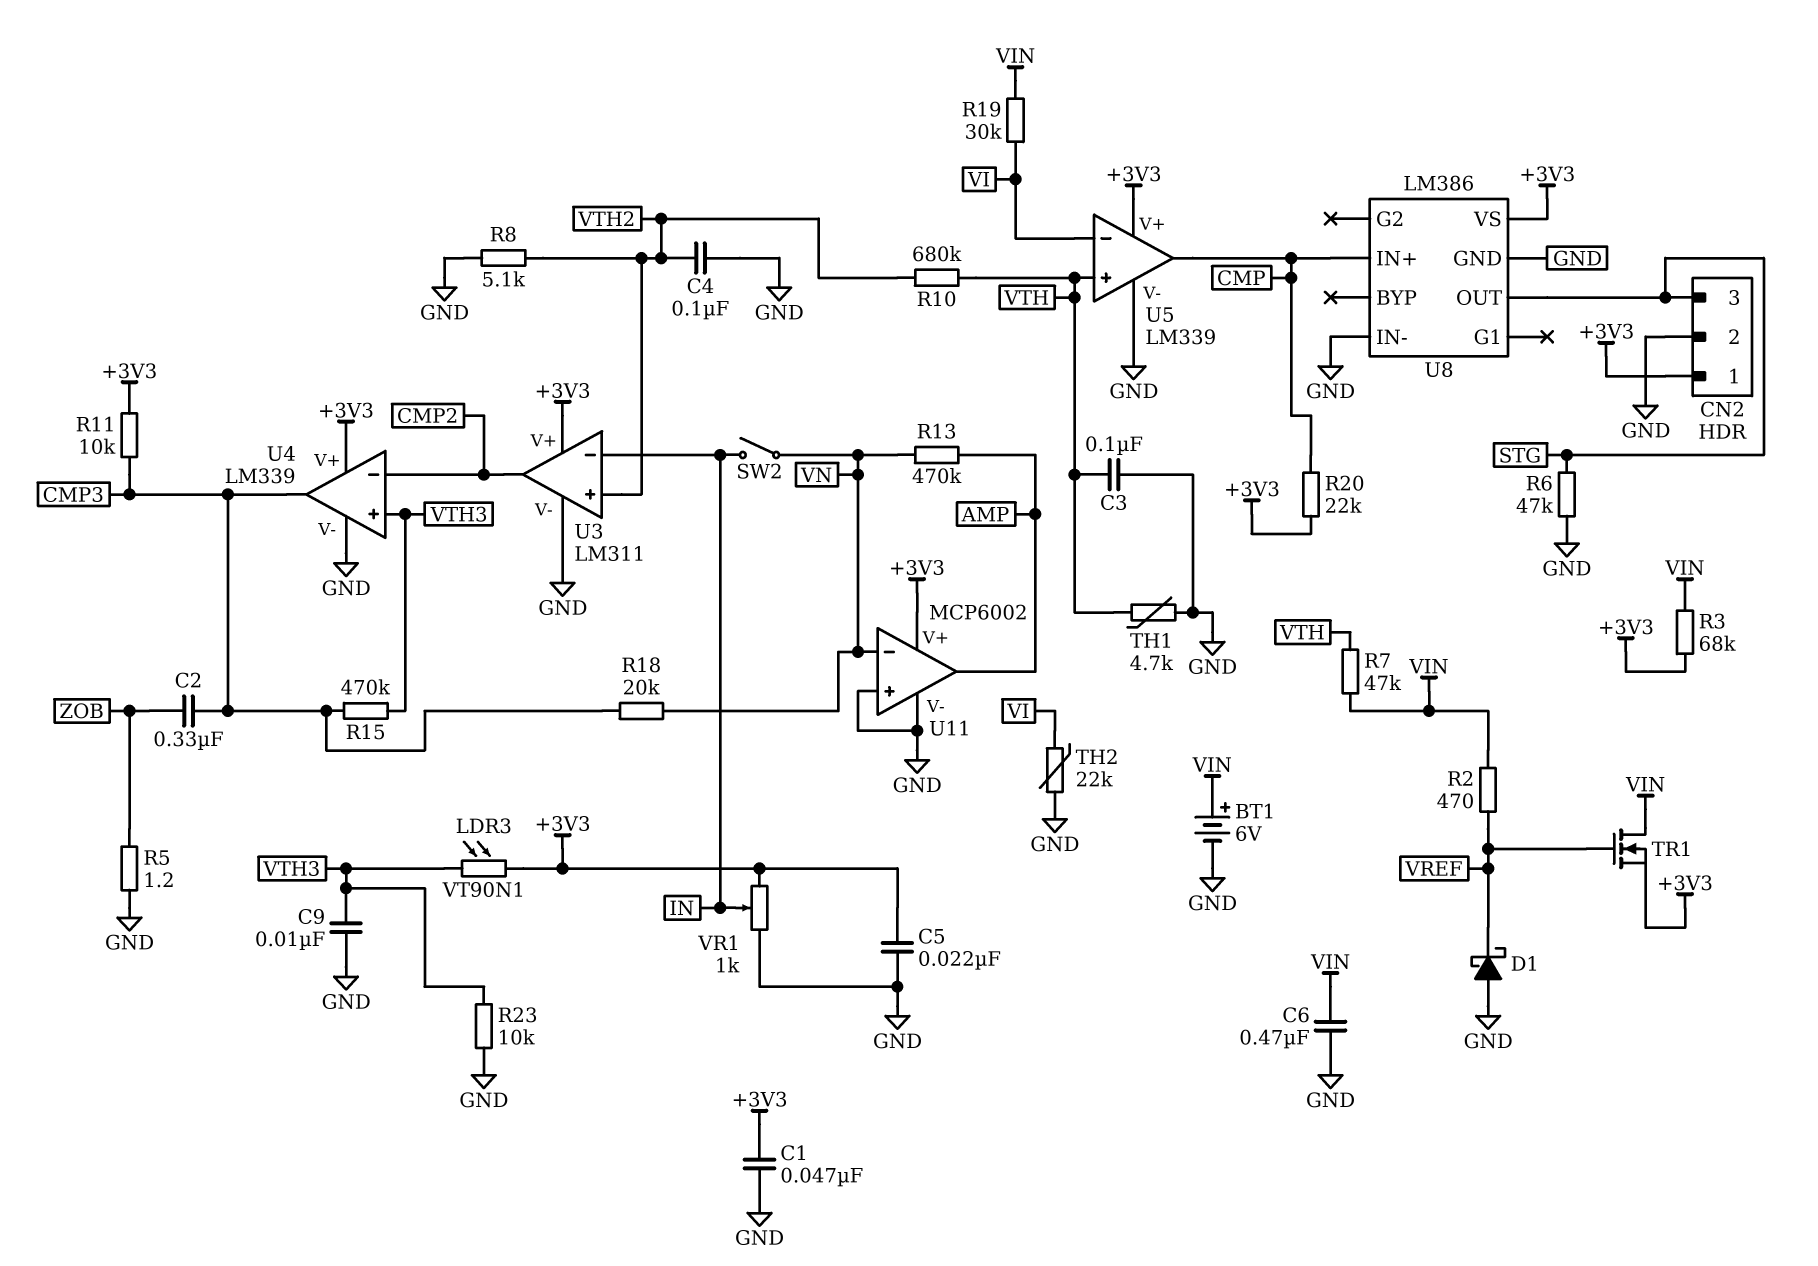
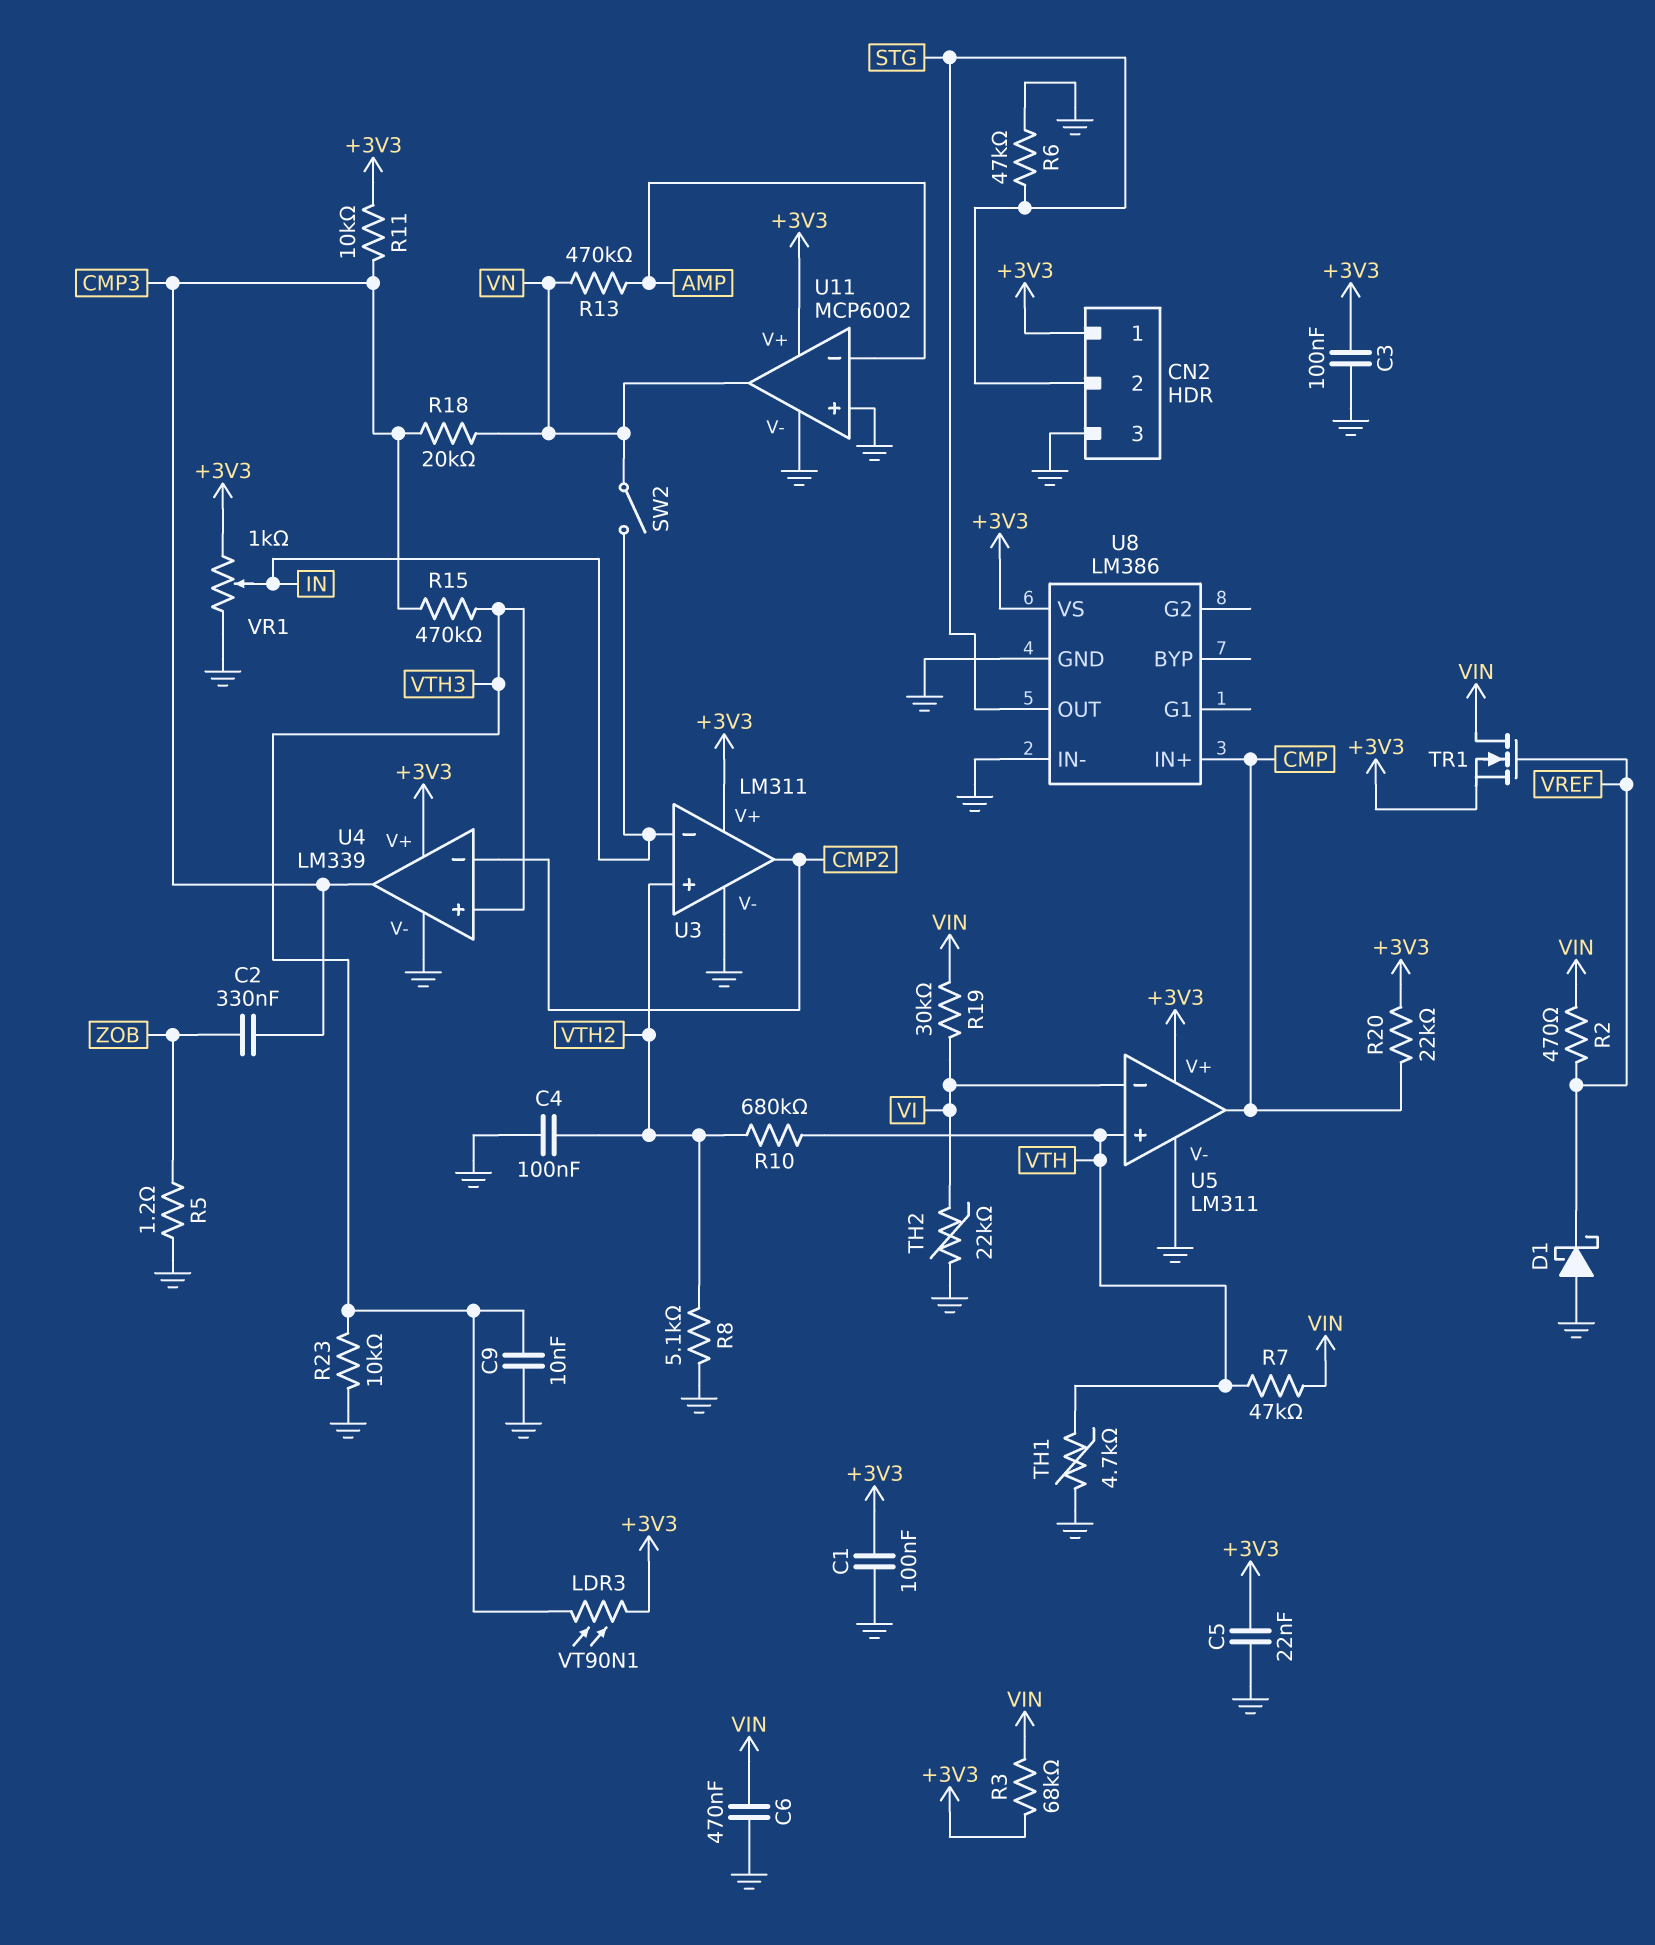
BT1: 6V (plus VIN, minus GND) -> none
C1: 47nF (+3V3, GND) -> 100nF (+3V3, GND)
C3: 100nF (GND, VTH) -> 100nF (+3V3, GND)
CN2 pin 2: GND -> STG
CN2 pin 3: STG -> GND
U5: LM339 -> LM311
U11 pin in-: VN -> AMP
U11 pin out: AMP -> VN

